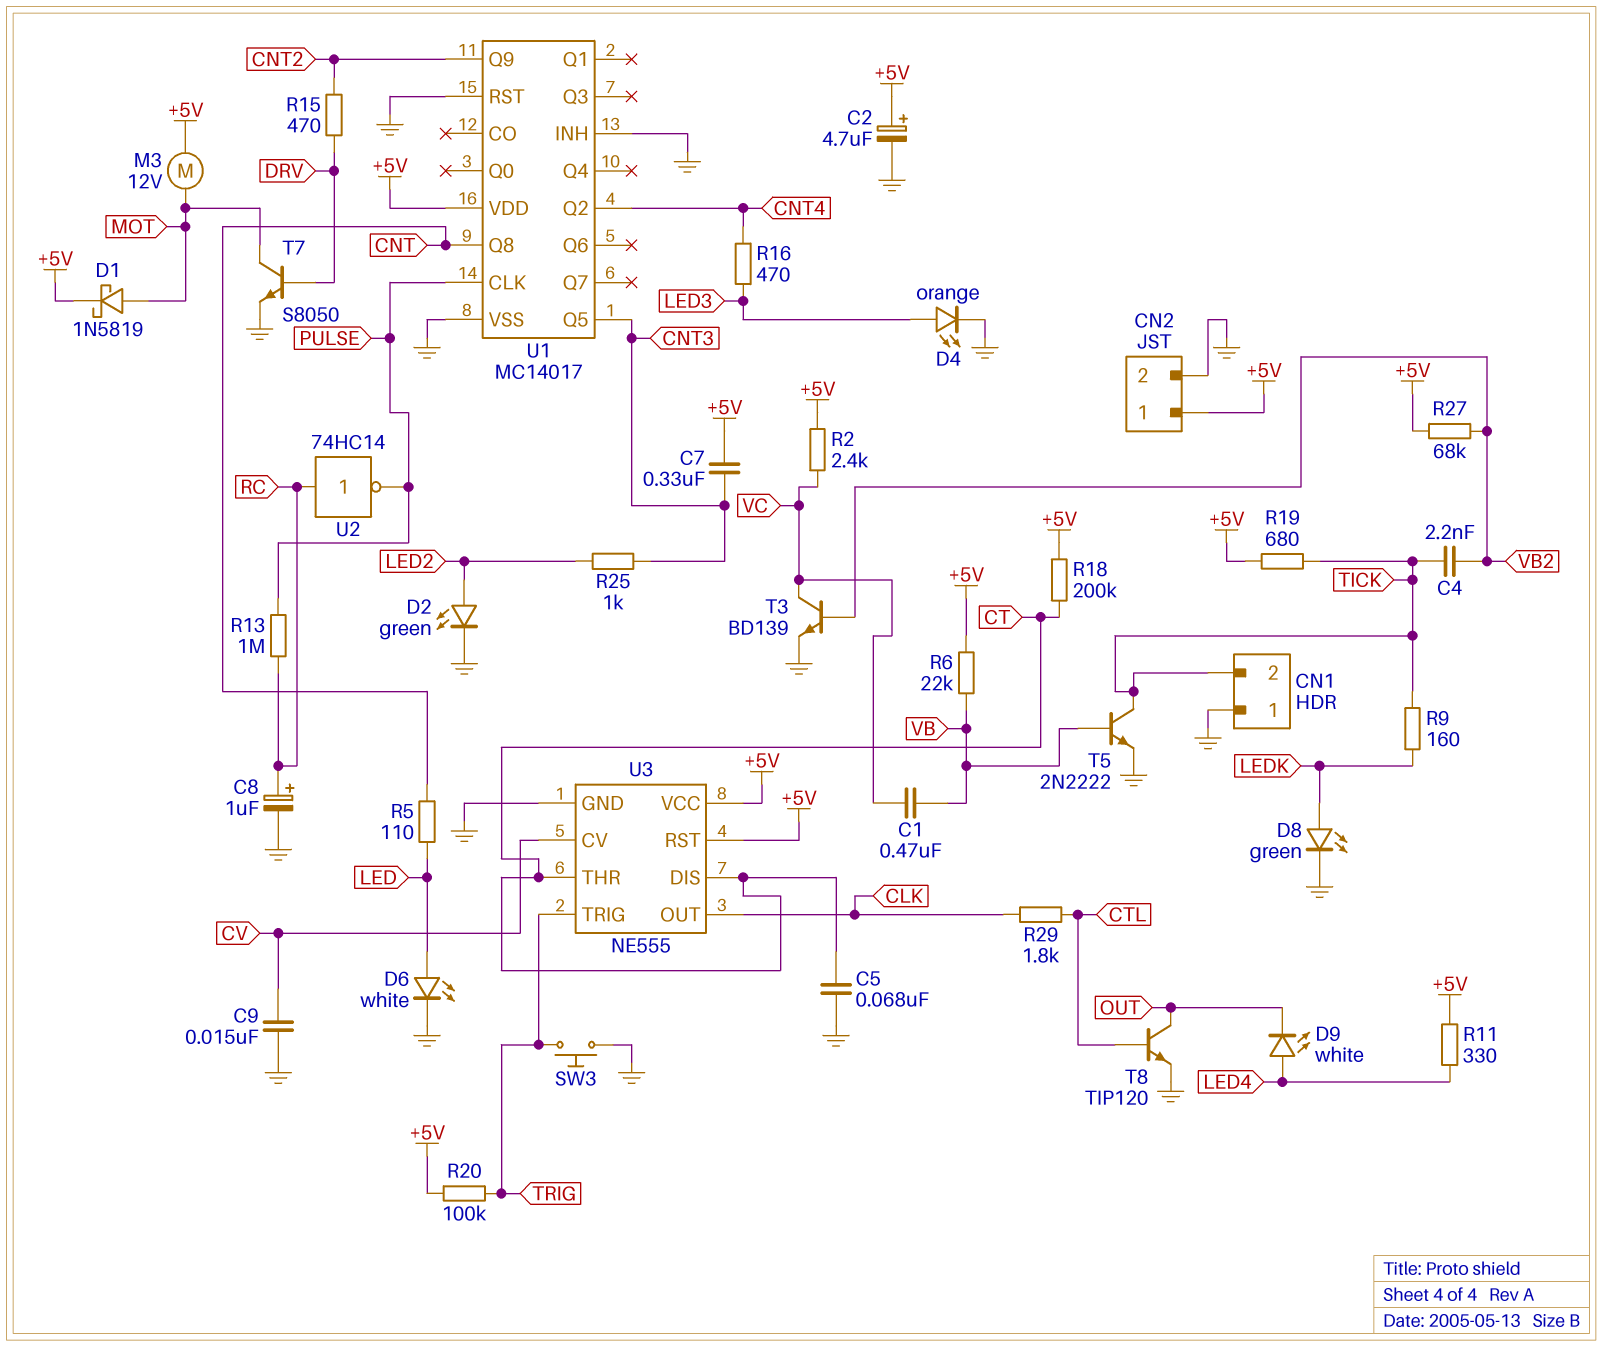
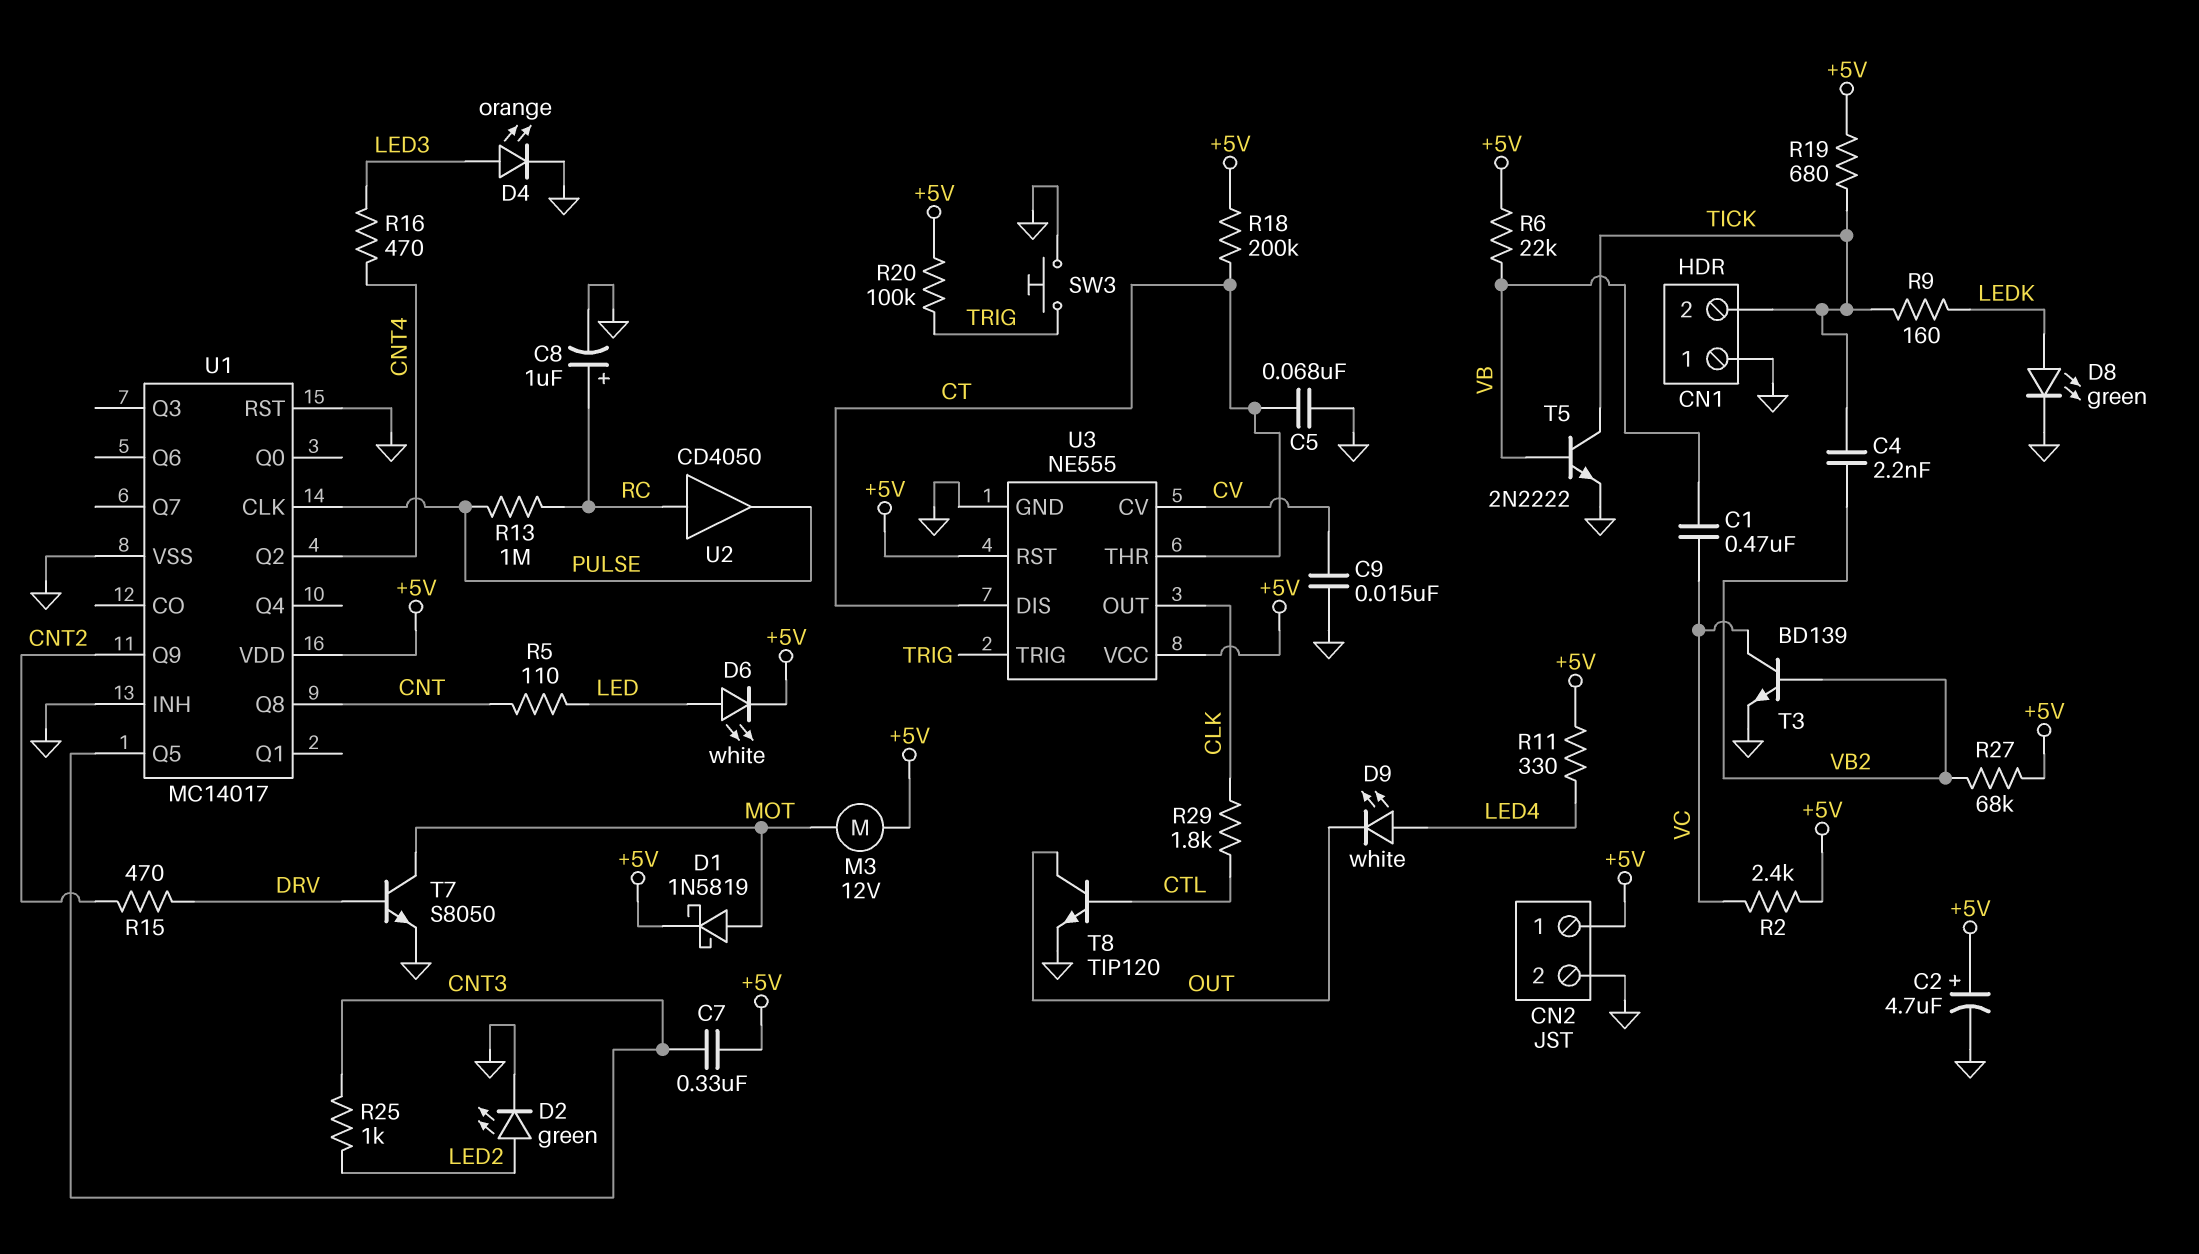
D6: LED white (A LED, K GND) -> LED white (A LED, K +5V)
U2: NOT 74HC14 (in RC, out PULSE) -> buffer CD4050 (in RC, out PULSE)

